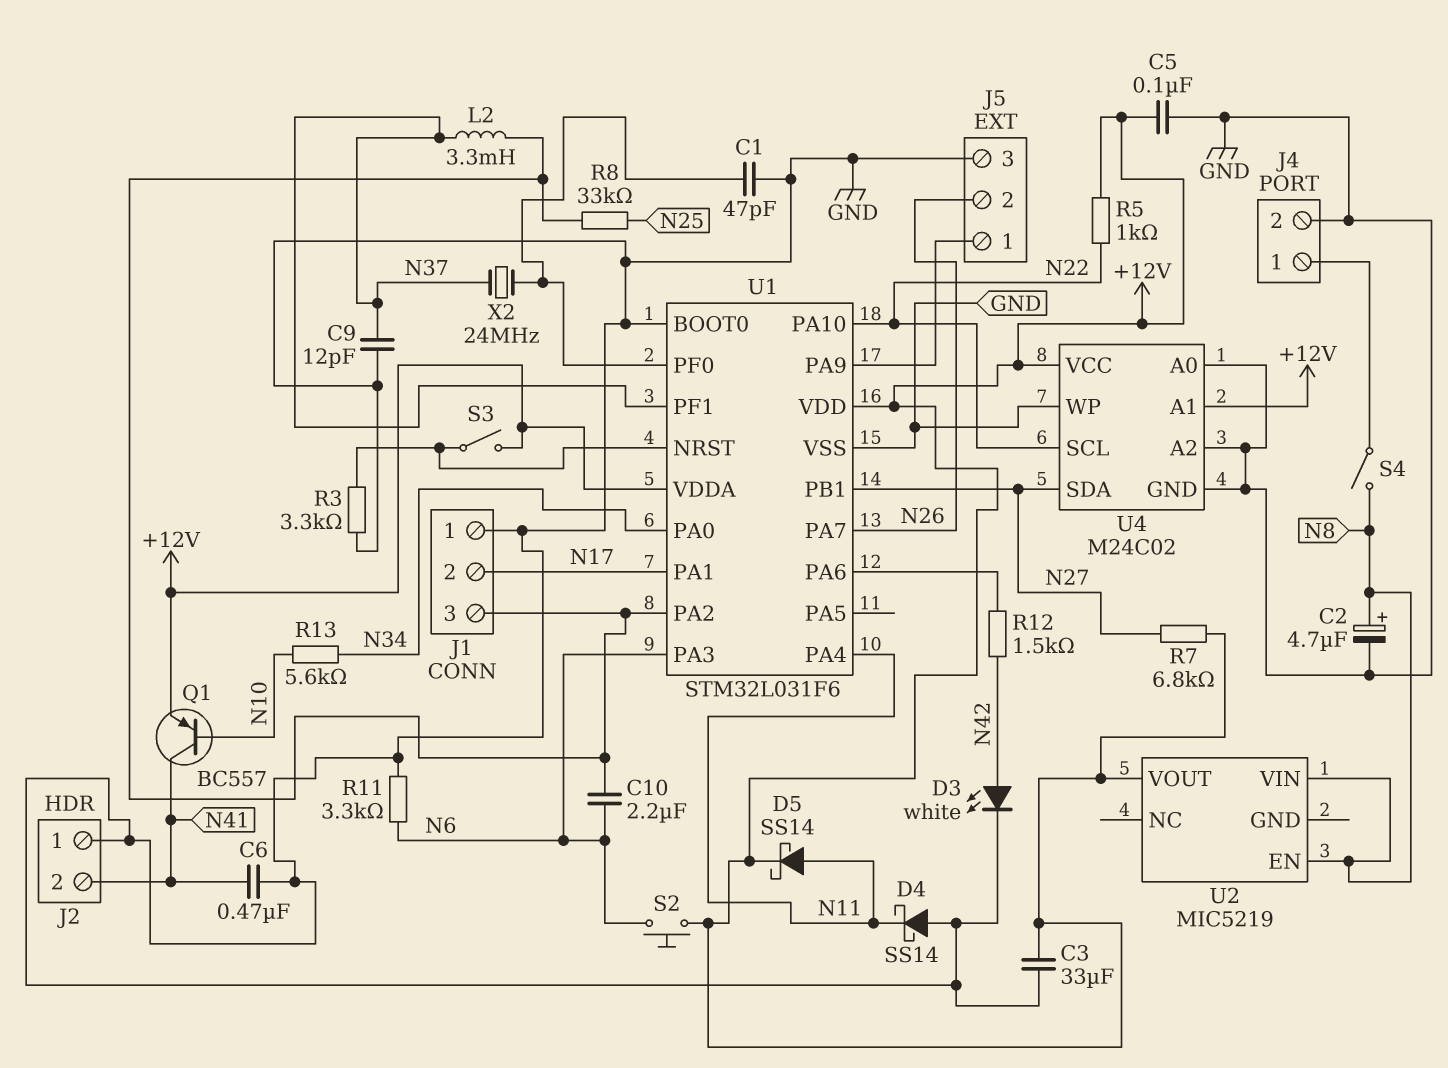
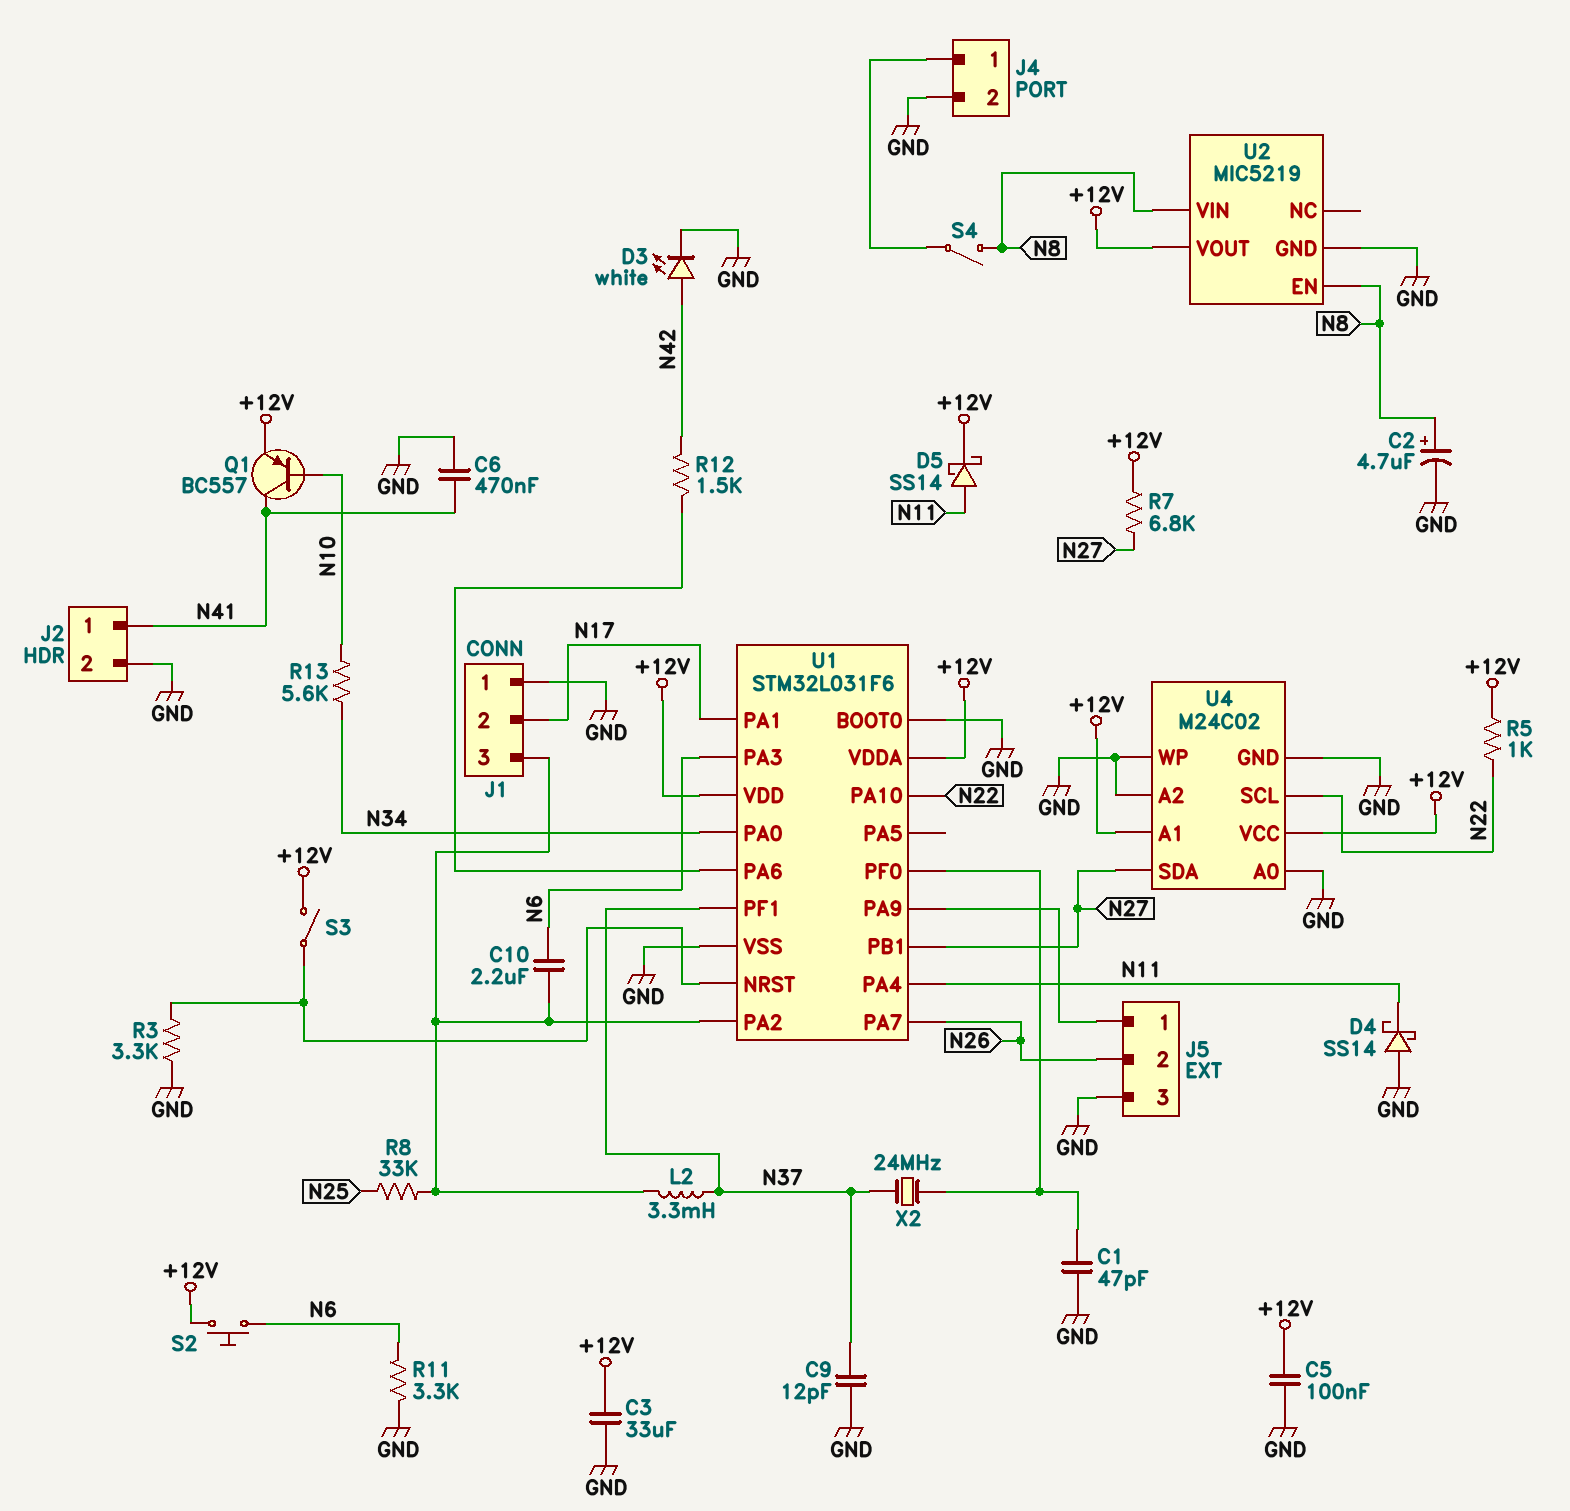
J2 pin 1: GND -> N41
J2 pin 2: N41 -> GND
U2 pin GND: none -> GND

